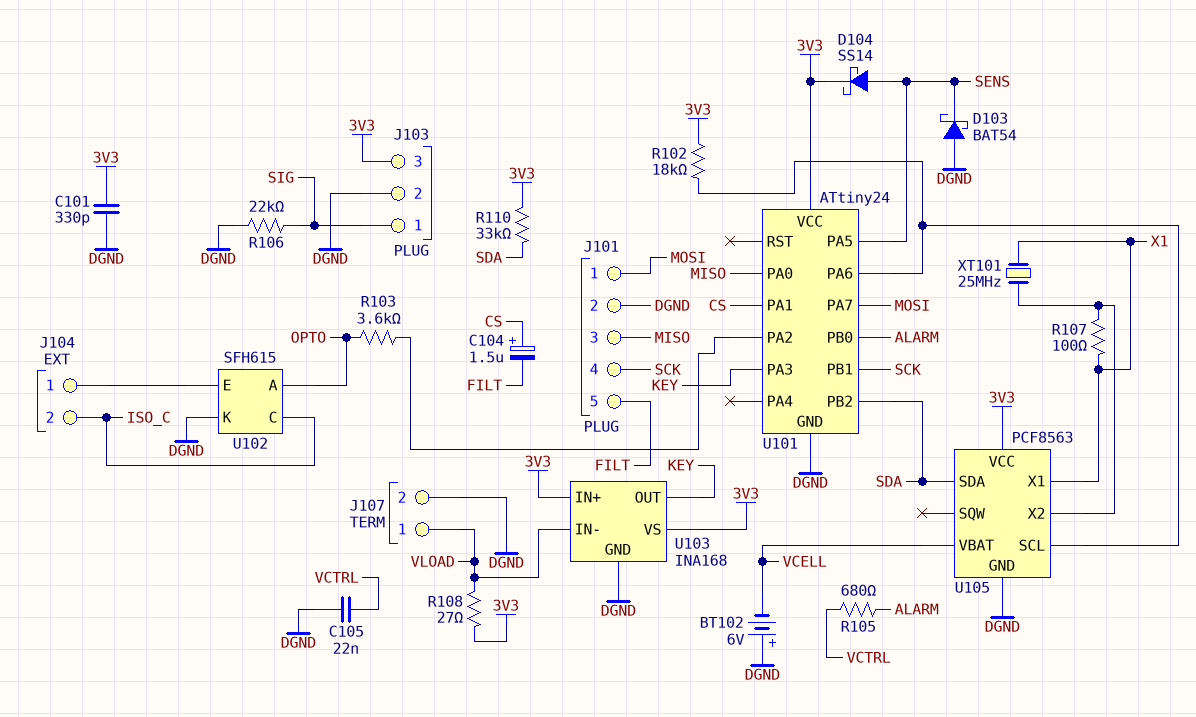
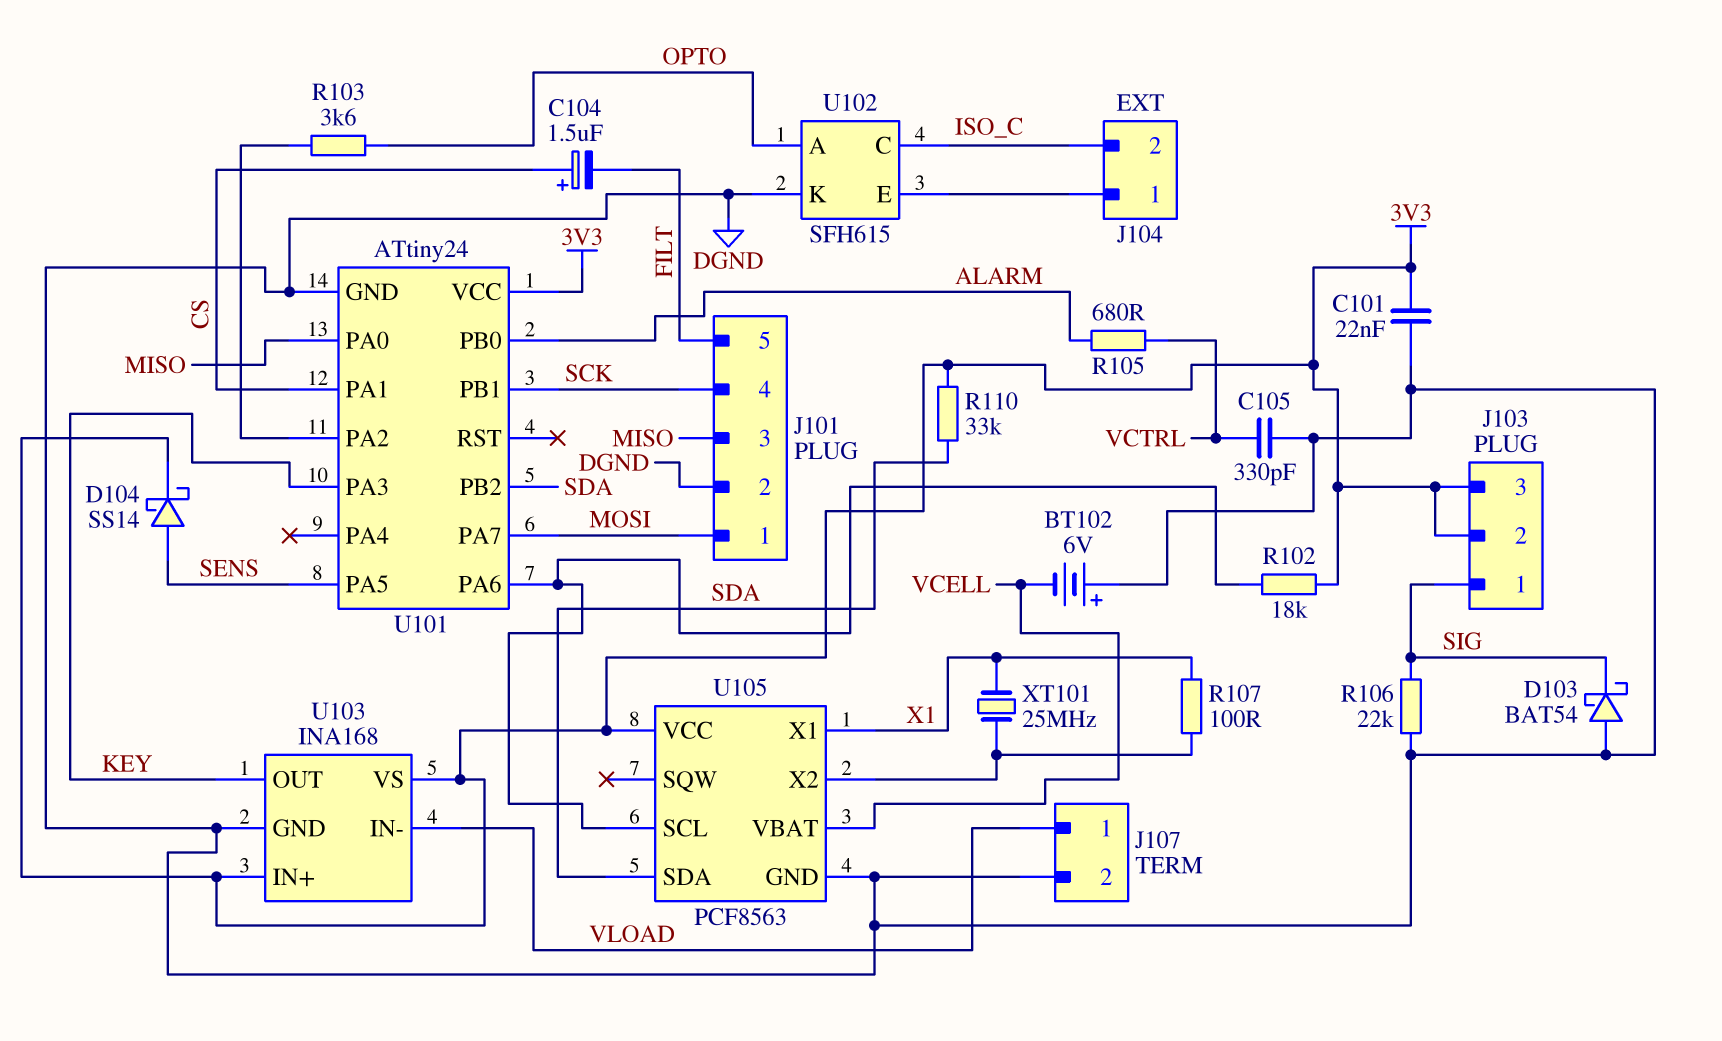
C101: 330pF (3V3, DGND) -> 22nF (3V3, DGND)
C105: 22nF (DGND, VCTRL) -> 330pF (DGND, VCTRL)
D103: schottky BAT54 (A DGND, K SENS) -> schottky BAT54 (A DGND, K SIG)
J103 pin 2: DGND -> 3V3
R108: 27 (3V3, VLOAD) -> none

